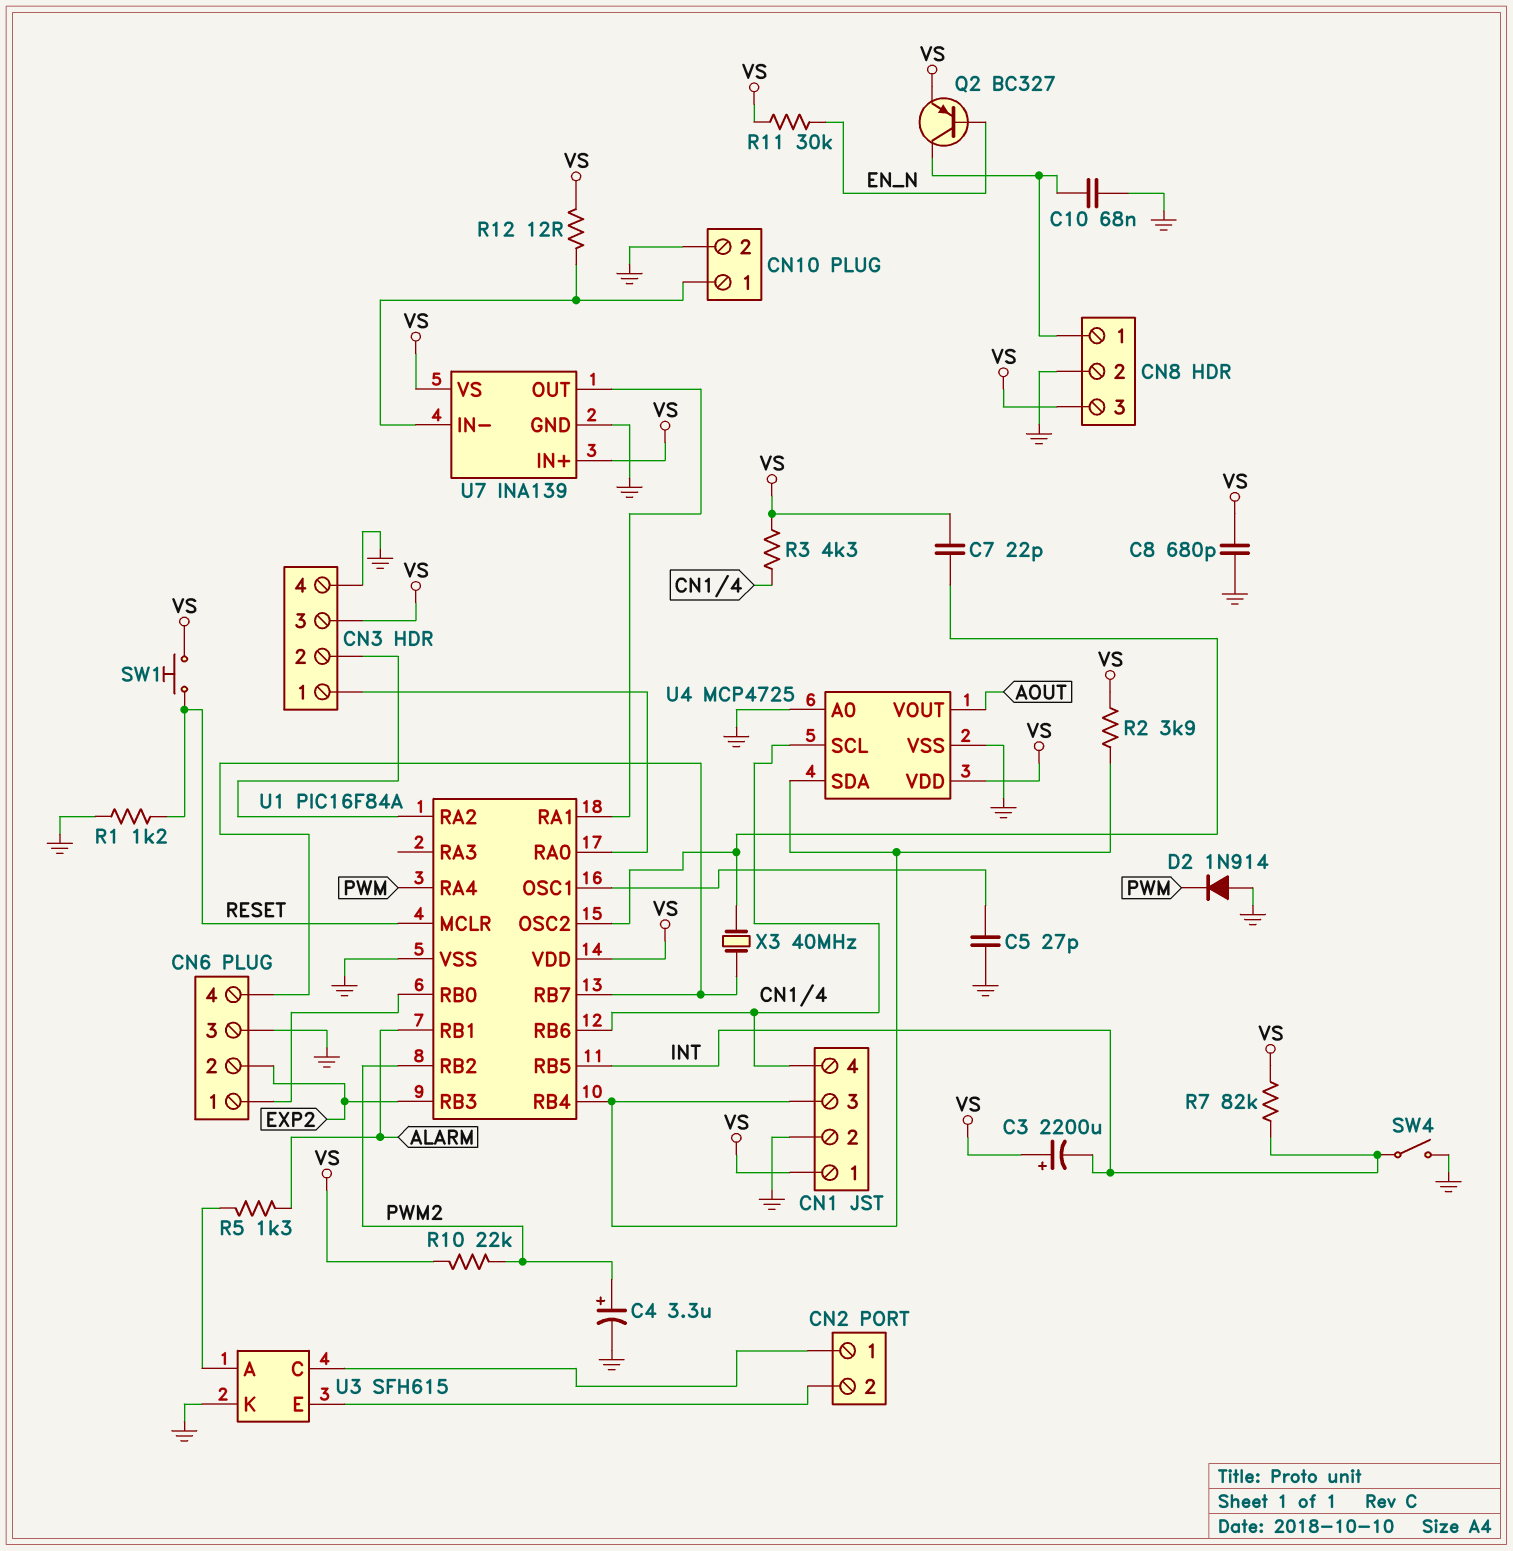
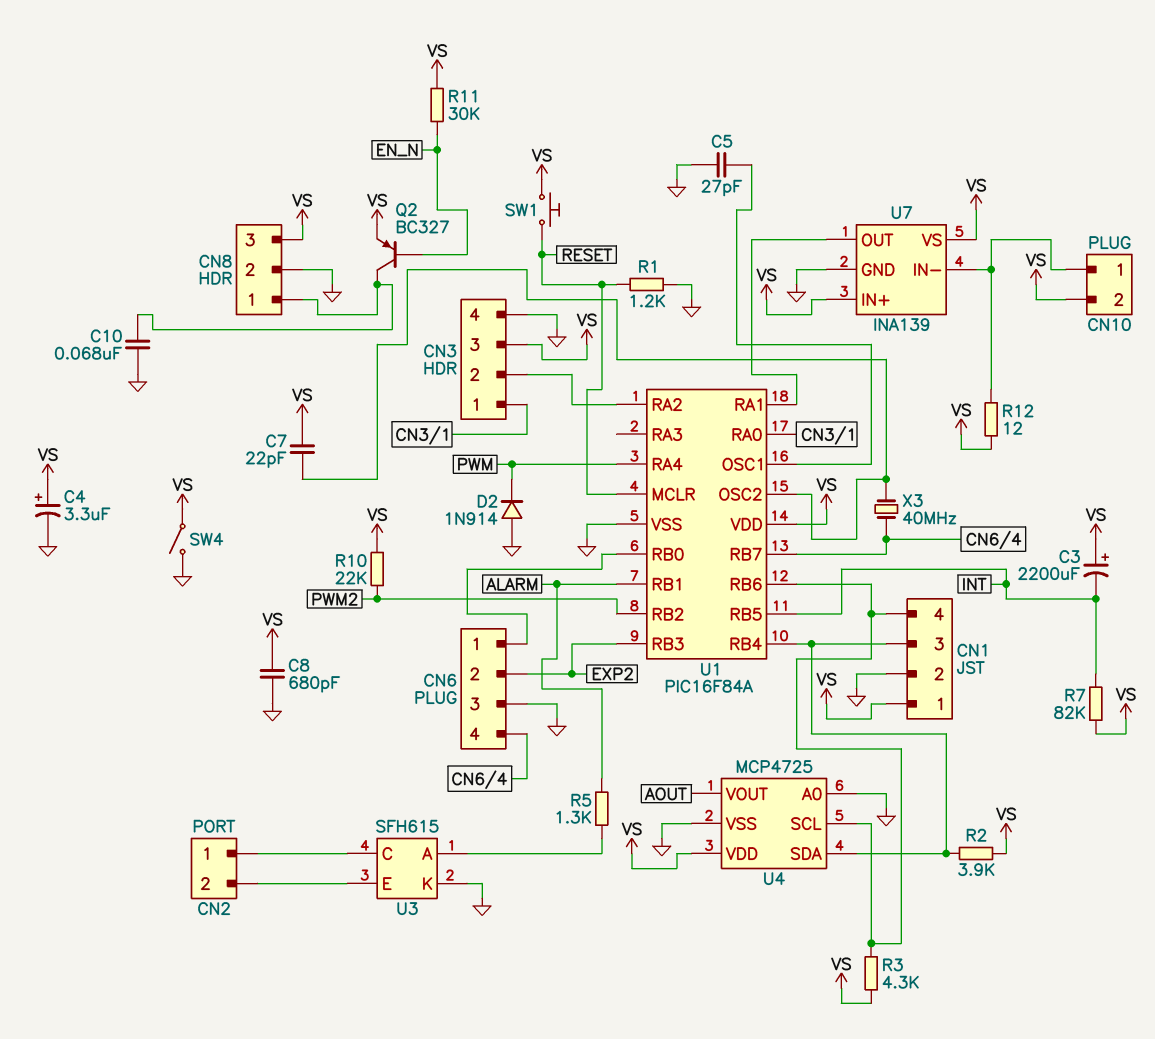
C4: 3.3uF (plus PWM2, minus GND) -> 3.3uF (plus VS, minus GND)
CN10 pin 2: GND -> VS
SW4: switch (GND, INT) -> switch (GND, VS)

